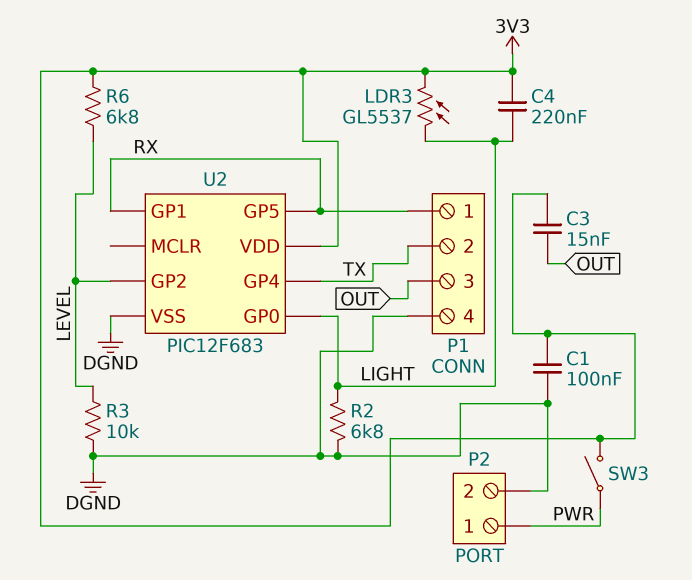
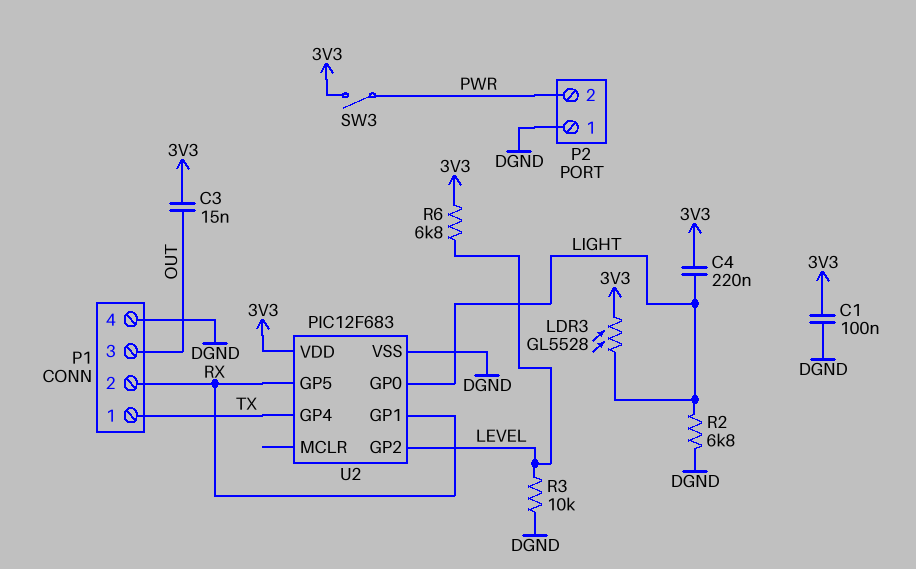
LDR3: GL5537 (3V3, LIGHT) -> GL5528 (3V3, LIGHT)
P1 pin 1: RX -> TX
P1 pin 2: TX -> RX
P2 pin 1: PWR -> DGND
P2 pin 2: DGND -> PWR

